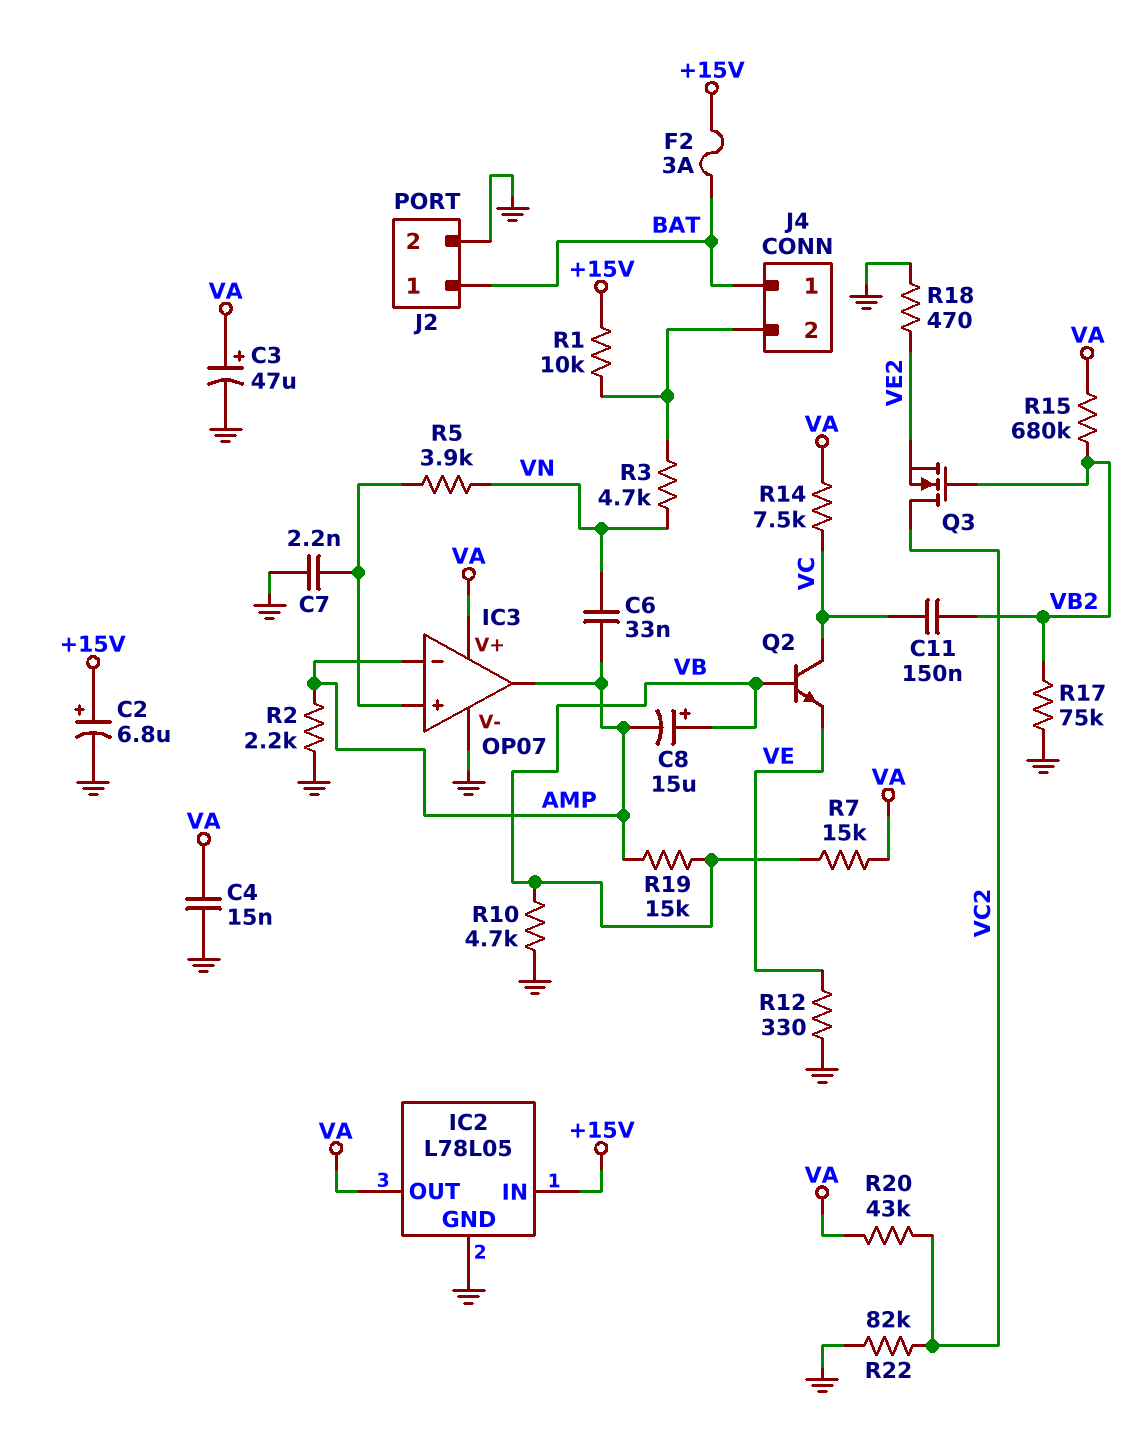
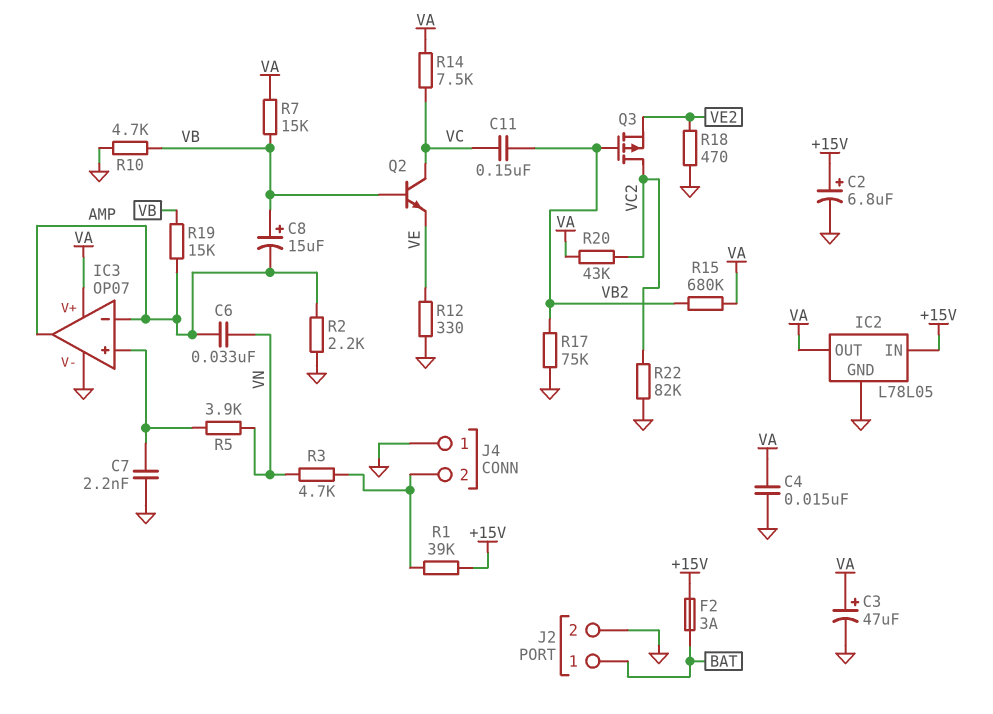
J4 pin 1: BAT -> GND
Q3: NMOS (G VB2, D VC2, S VE2) -> PMOS (G VB2, D VC2, S VE2)
R1: 10k (+15V, J4/2) -> 39k (+15V, J4/2)

